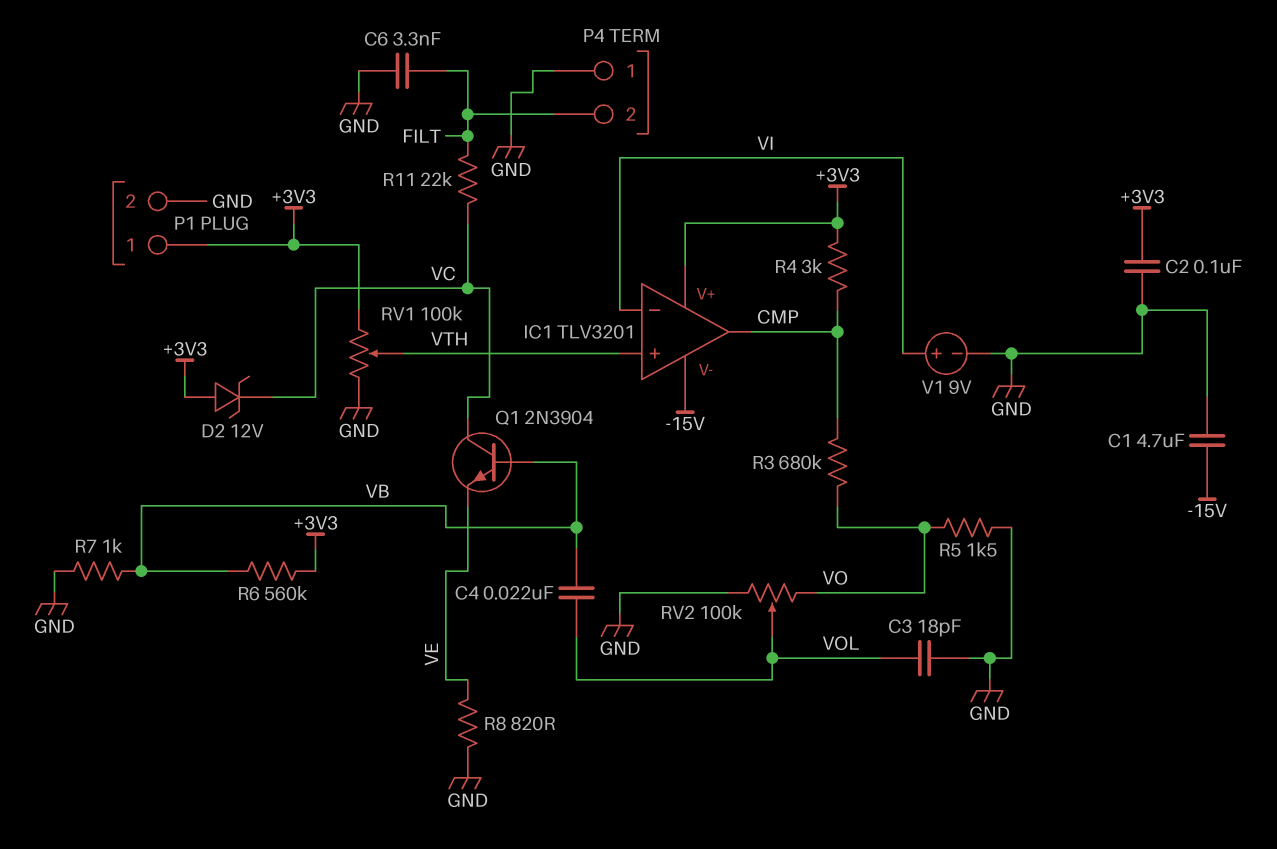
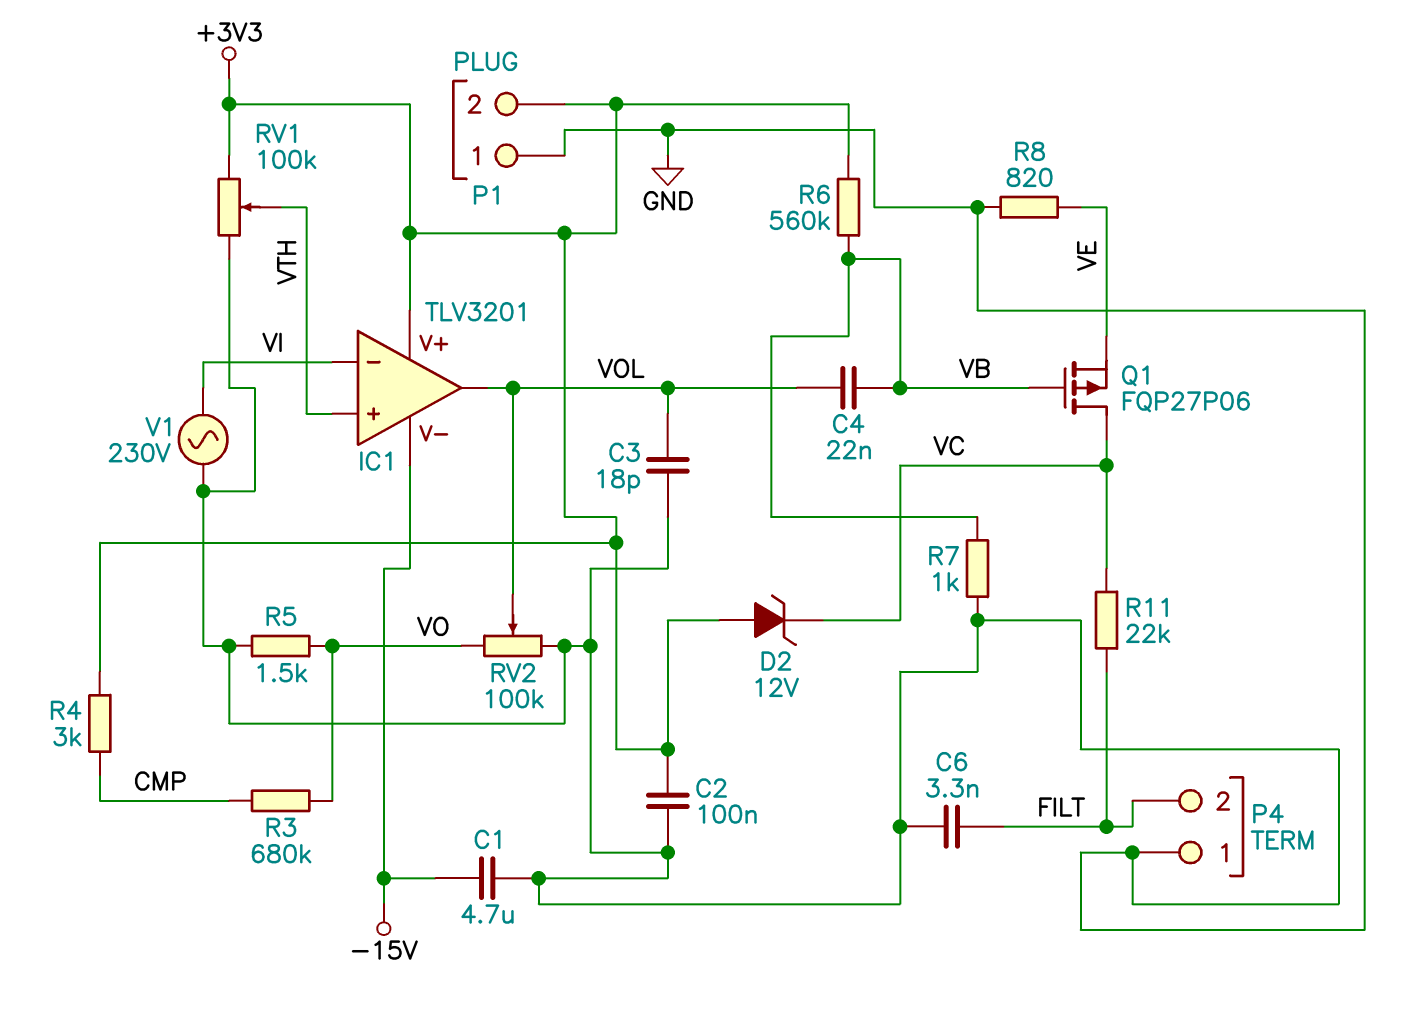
IC1 pin out: CMP -> VOL
P1 pin 1: +3V3 -> GND
P1 pin 2: GND -> +3V3
Q1: NPN 2N3904 (B VB, C VC, E VE) -> PMOS FQP27P06 (G VB, D VC, S VE)
V1: 9V (plus VI, minus GND) -> AC 230V (GND, VI)

